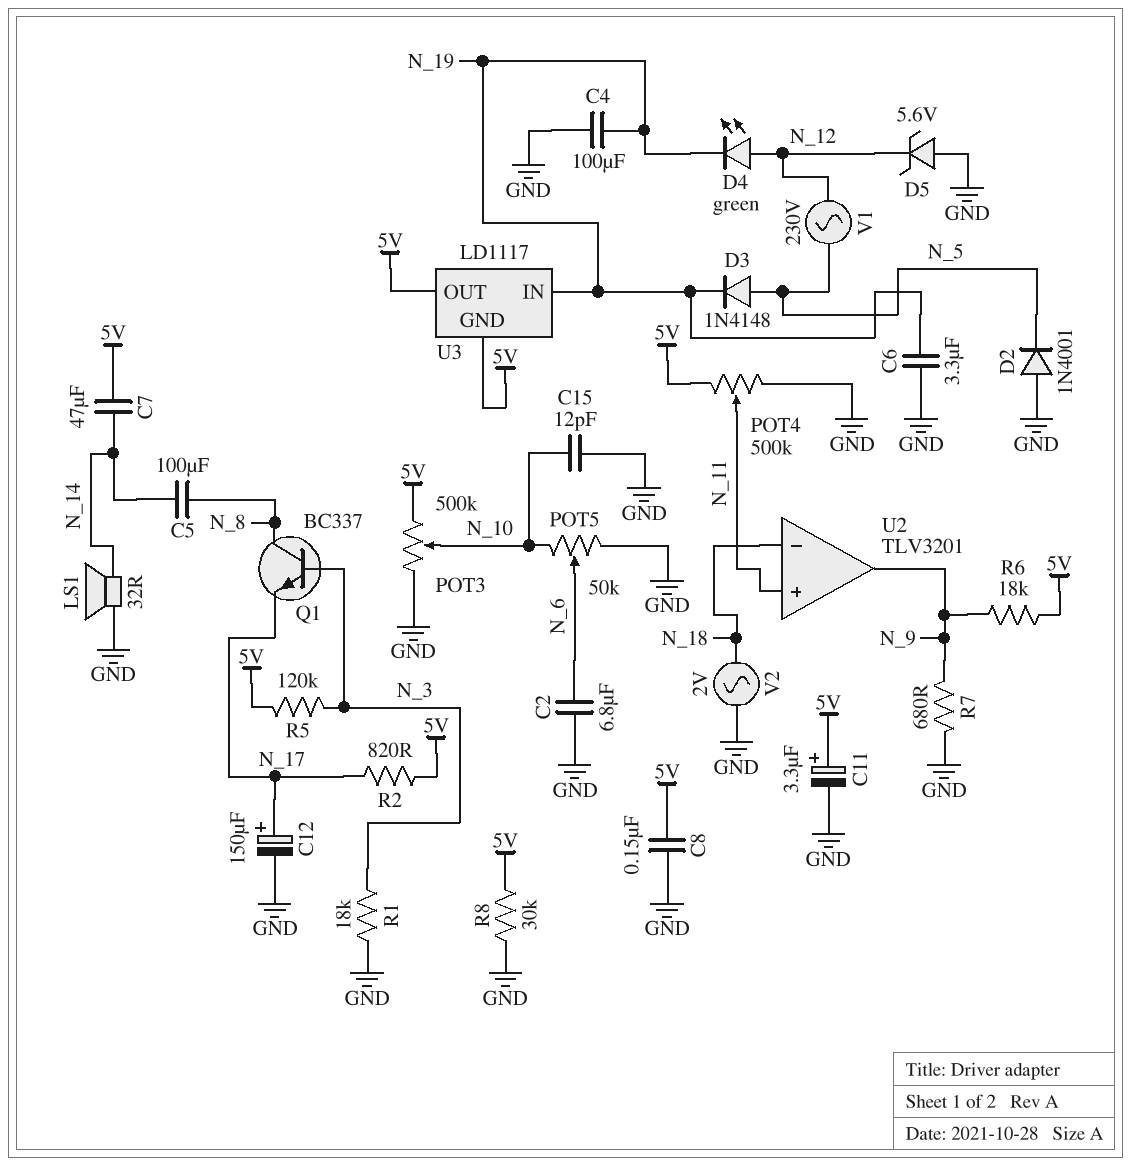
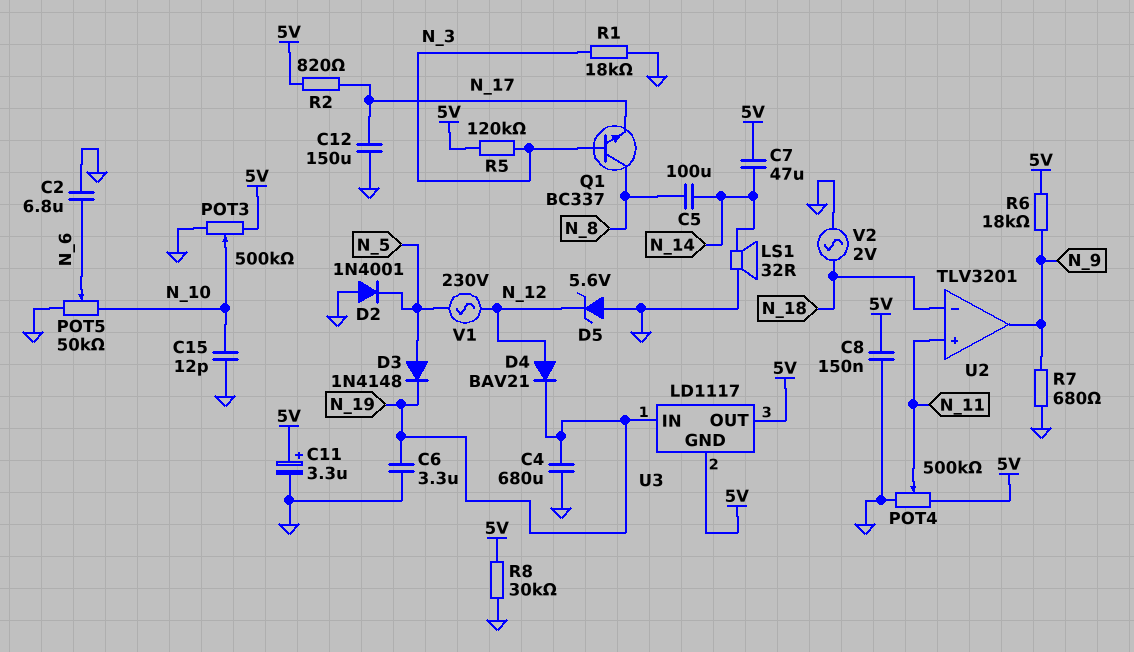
C4: 100uF (GND, N_19) -> 680uF (GND, N_19)
C12: 150uF (plus N_17, minus GND) -> 150uF (GND, N_17)
D4: LED green (A N_12, K N_19) -> diode BAV21 (A N_12, K N_19)

